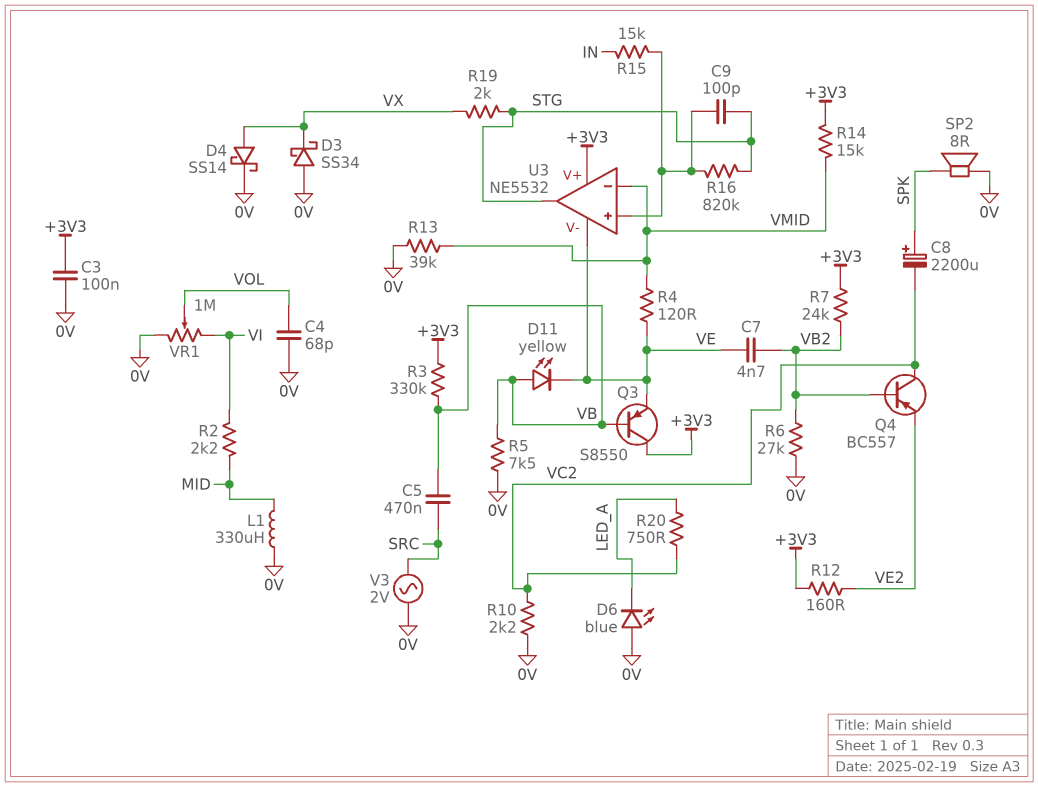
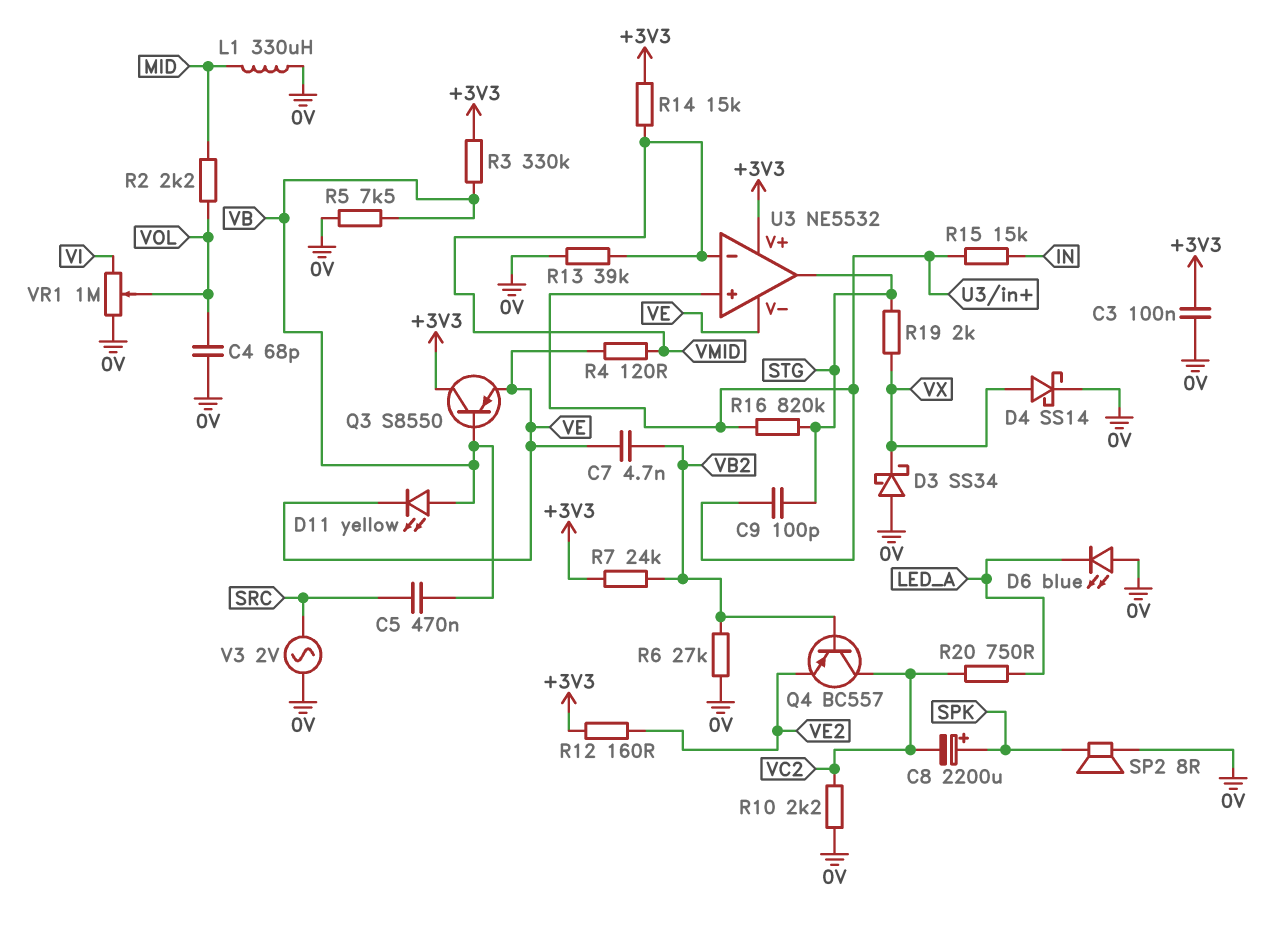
R2: 2.2k (MID, VI) -> 2.2k (MID, VOL)

